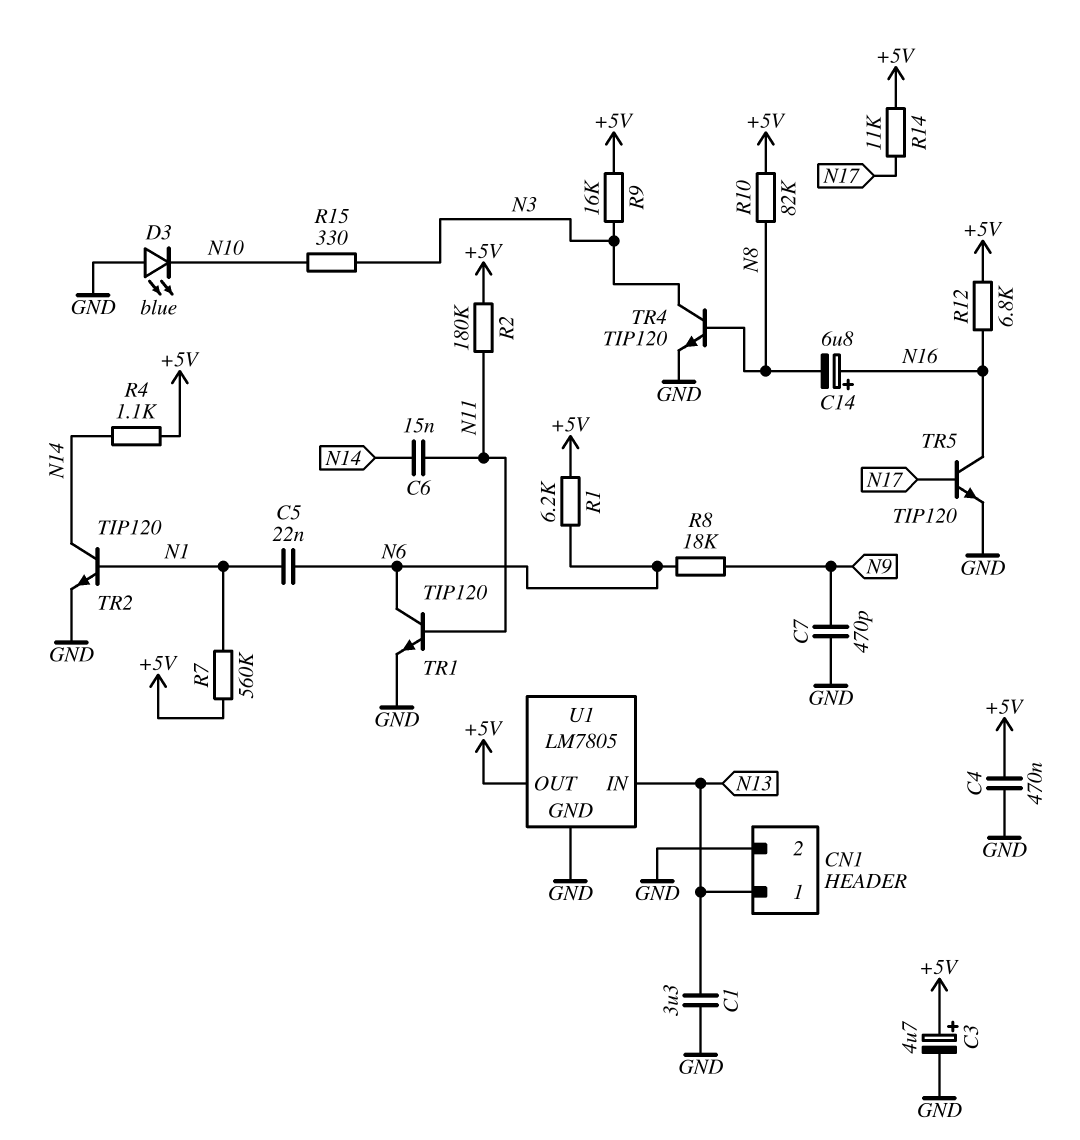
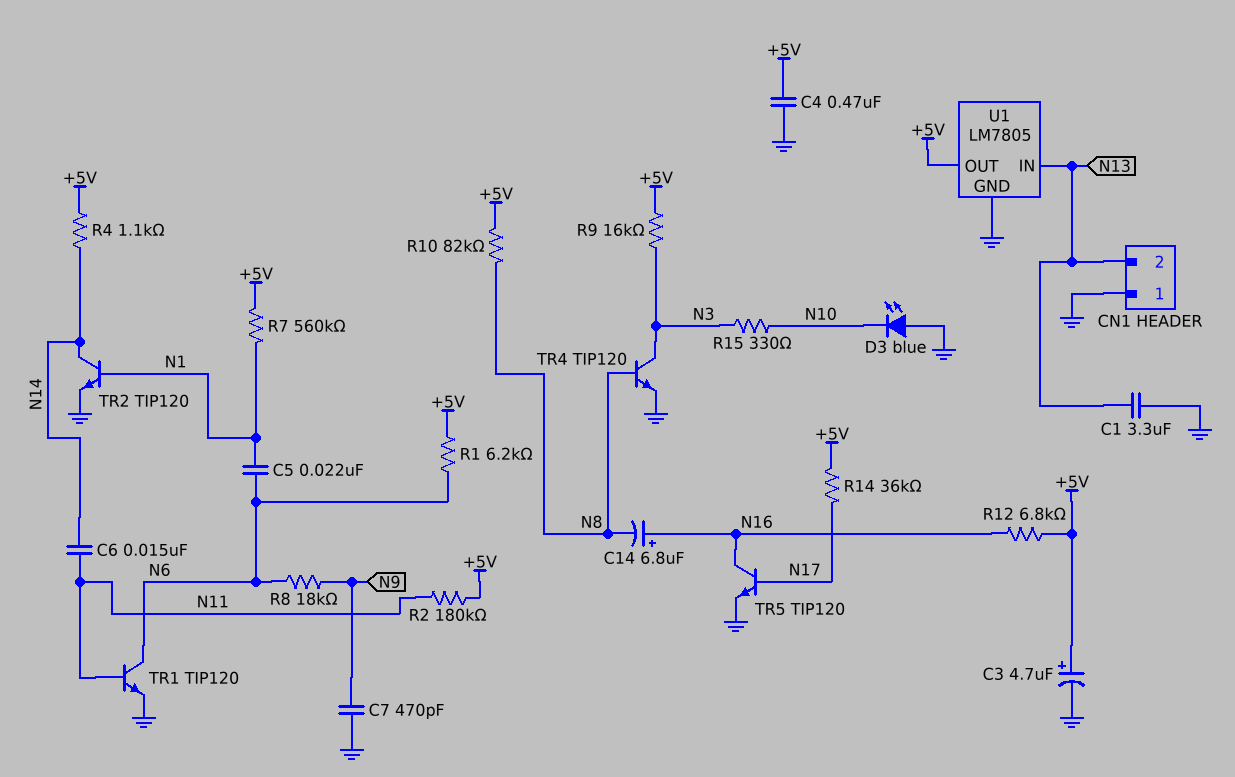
CN1 pin 1: N13 -> GND
CN1 pin 2: GND -> N13
R14: 11k (+5V, N17) -> 36k (+5V, N17)

